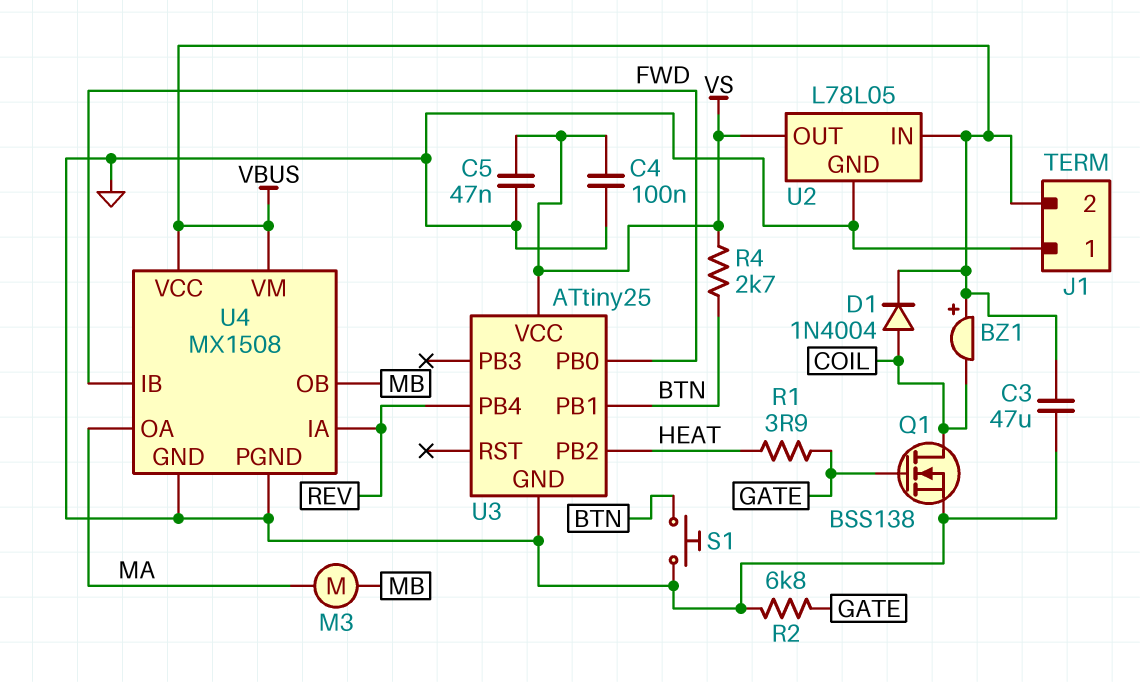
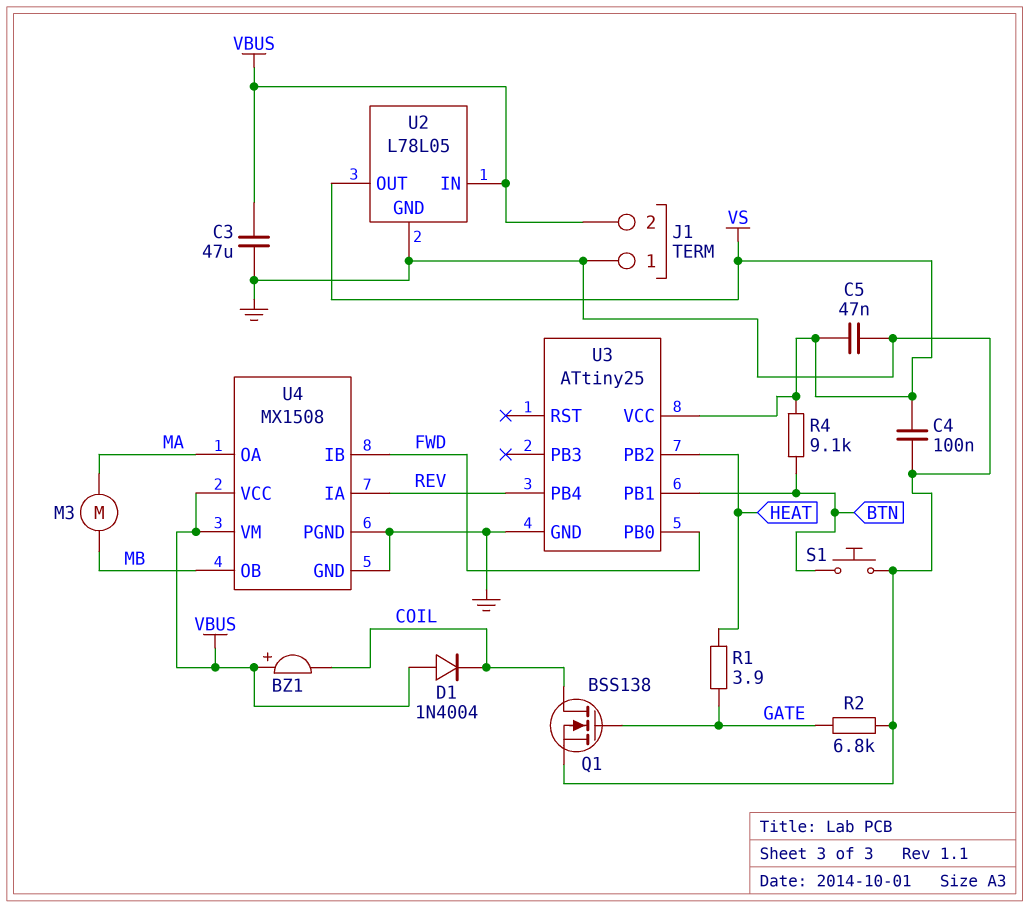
D1: diode 1N4004 (A COIL, K VBUS) -> diode 1N4004 (A VBUS, K COIL)
R4: 2.7k (BTN, VS) -> 9.1k (BTN, VS)

